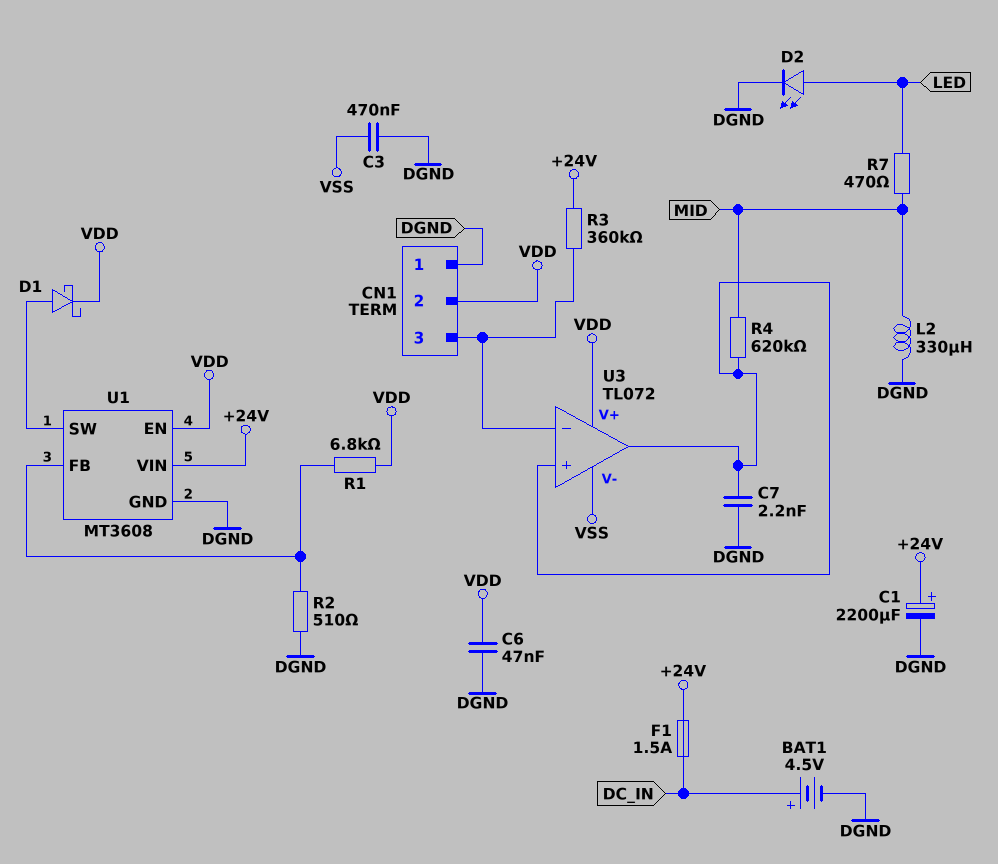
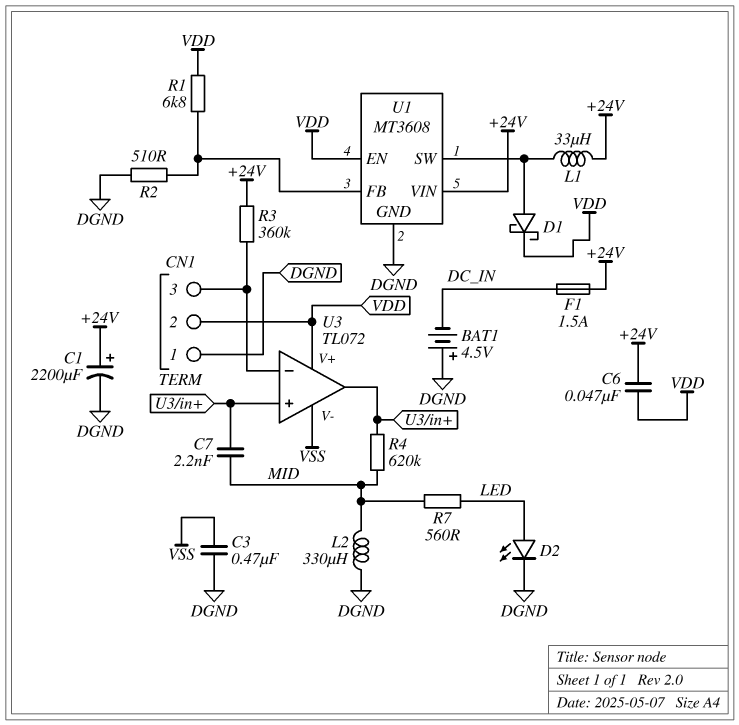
BAT1: 4.5V (plus DC_IN, minus DGND) -> 4.5V (plus DGND, minus DC_IN)
C6: 47nF (DGND, VDD) -> 47nF (+24V, VDD)
C7: 2.2nF (DGND, U3/in+) -> 2.2nF (MID, U3/in+)
L1: none -> 33uH (+24V, U1/SW)
R7: 470 (LED, MID) -> 560 (LED, MID)

